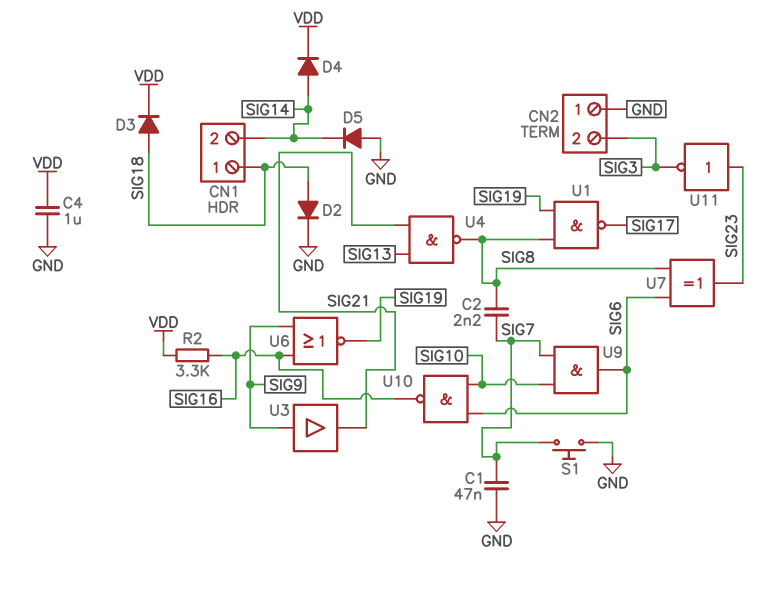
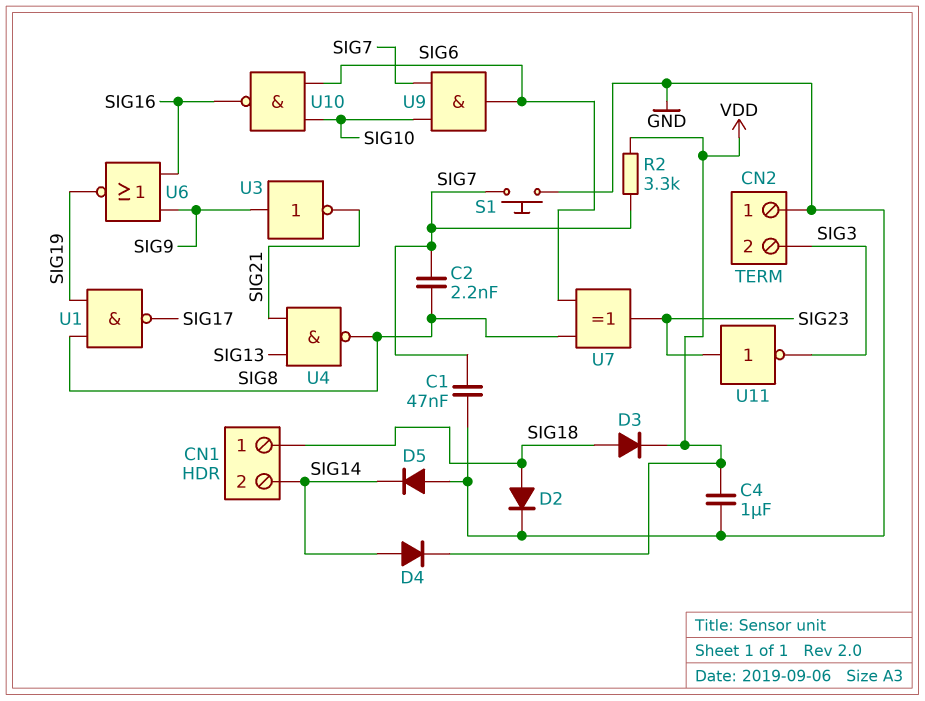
R2: 3.3k (SIG16, VDD) -> 3.3k (SIG7, VDD)
U3: buffer (in SIG9, out SIG21) -> NOT (in SIG9, out SIG21)

